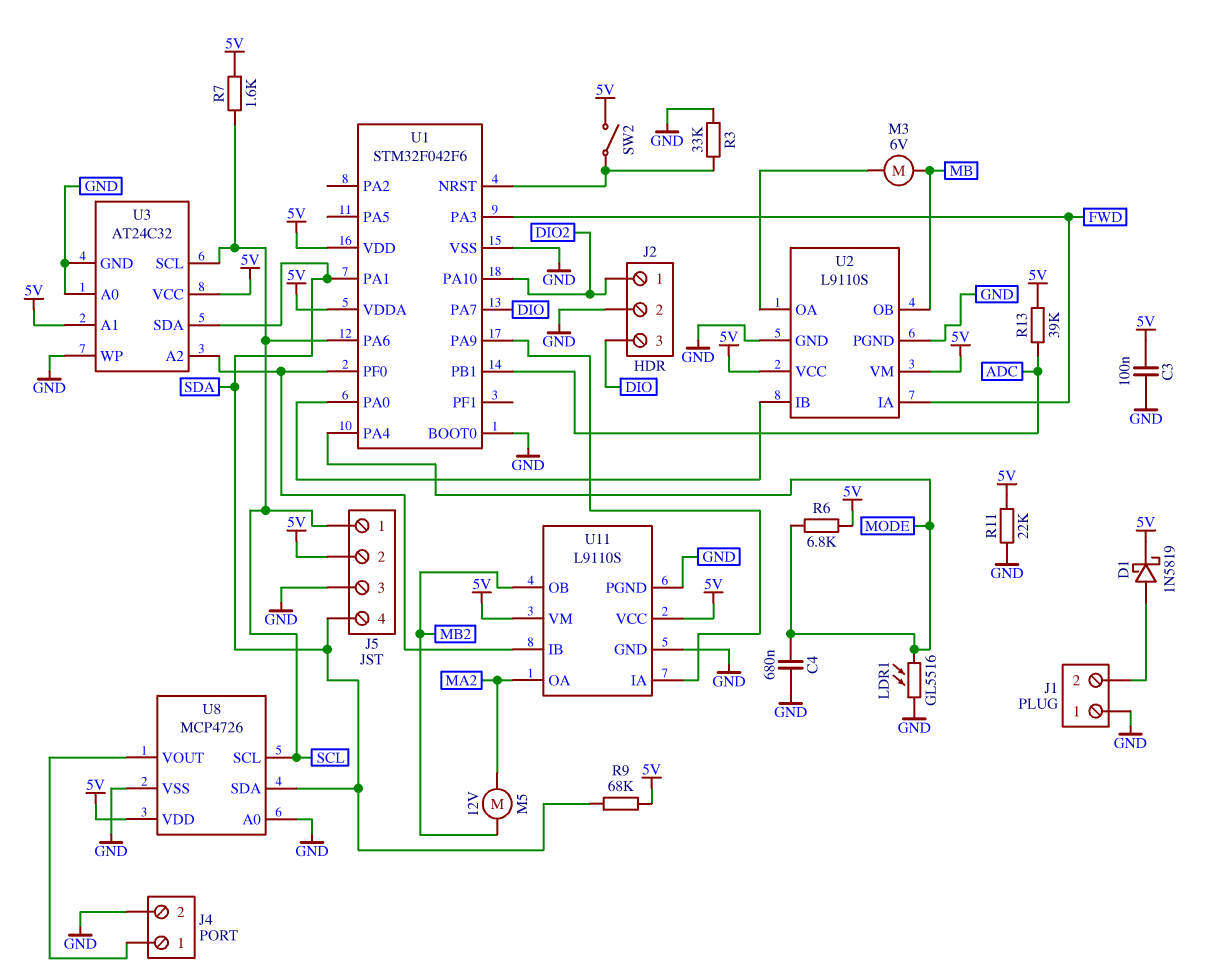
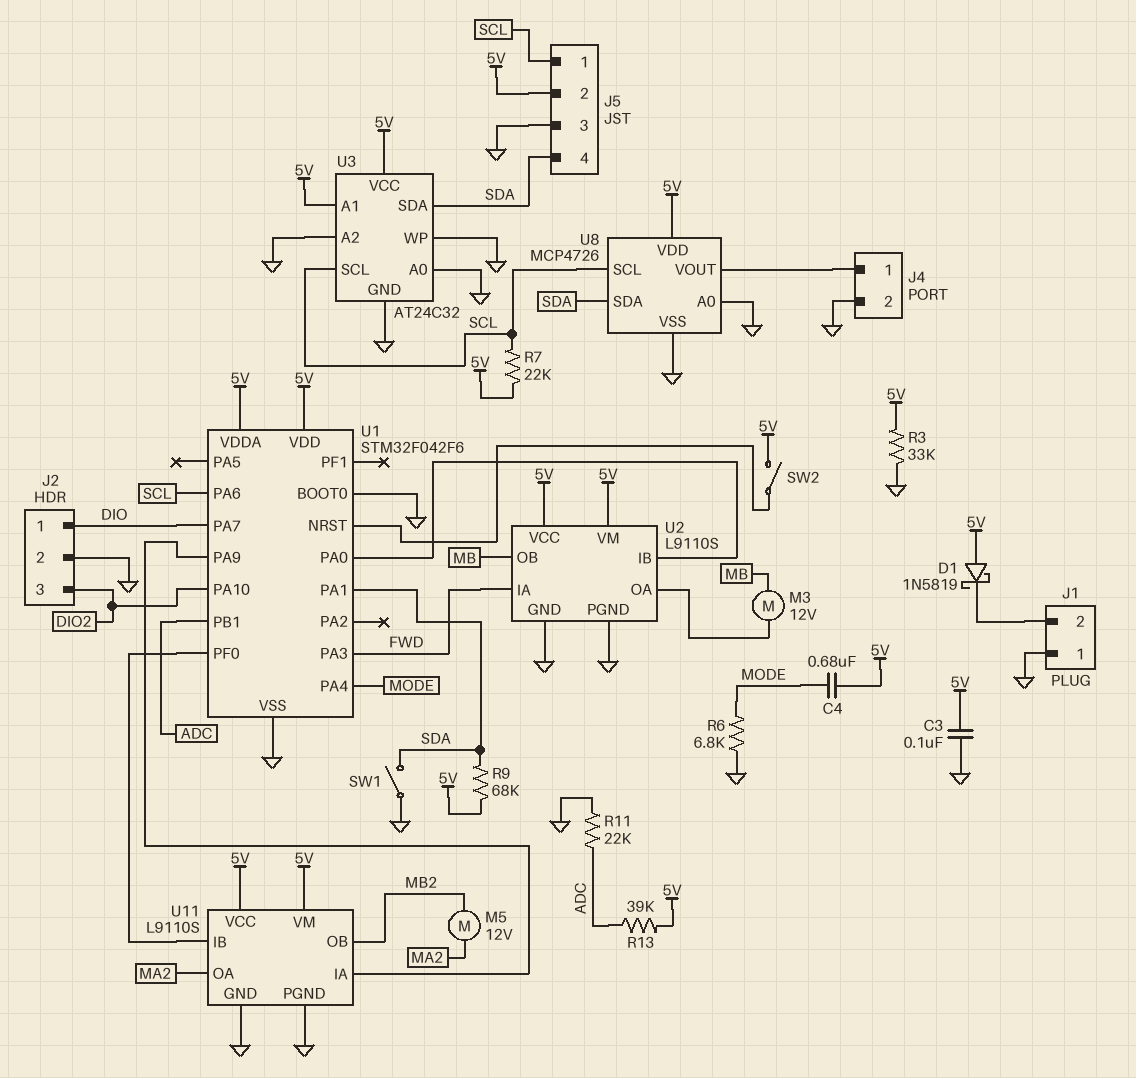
C4: 680nF (GND, MODE) -> 680nF (5V, MODE)
D1: schottky 1N5819 (A J1/2, K 5V) -> schottky 1N5819 (A 5V, K J1/2)
J2 pin 1: DIO2 -> DIO
J2 pin 3: DIO -> DIO2
LDR1: GL5516 (GND, MODE) -> none
M3: motor 6V (MB, U2/OA) -> motor 12V (MB, U2/OA)
R3: 33k (GND, U1/NRST) -> 33k (5V, GND)
R6: 6.8k (5V, MODE) -> 6.8k (GND, MODE)
R7: 1.6k (5V, SCL) -> 22k (5V, SCL)
R11: 22k (5V, GND) -> 22k (ADC, GND)
SW1: none -> switch (GND, SDA)
U3 pin A2: U1/PF0 -> GND

